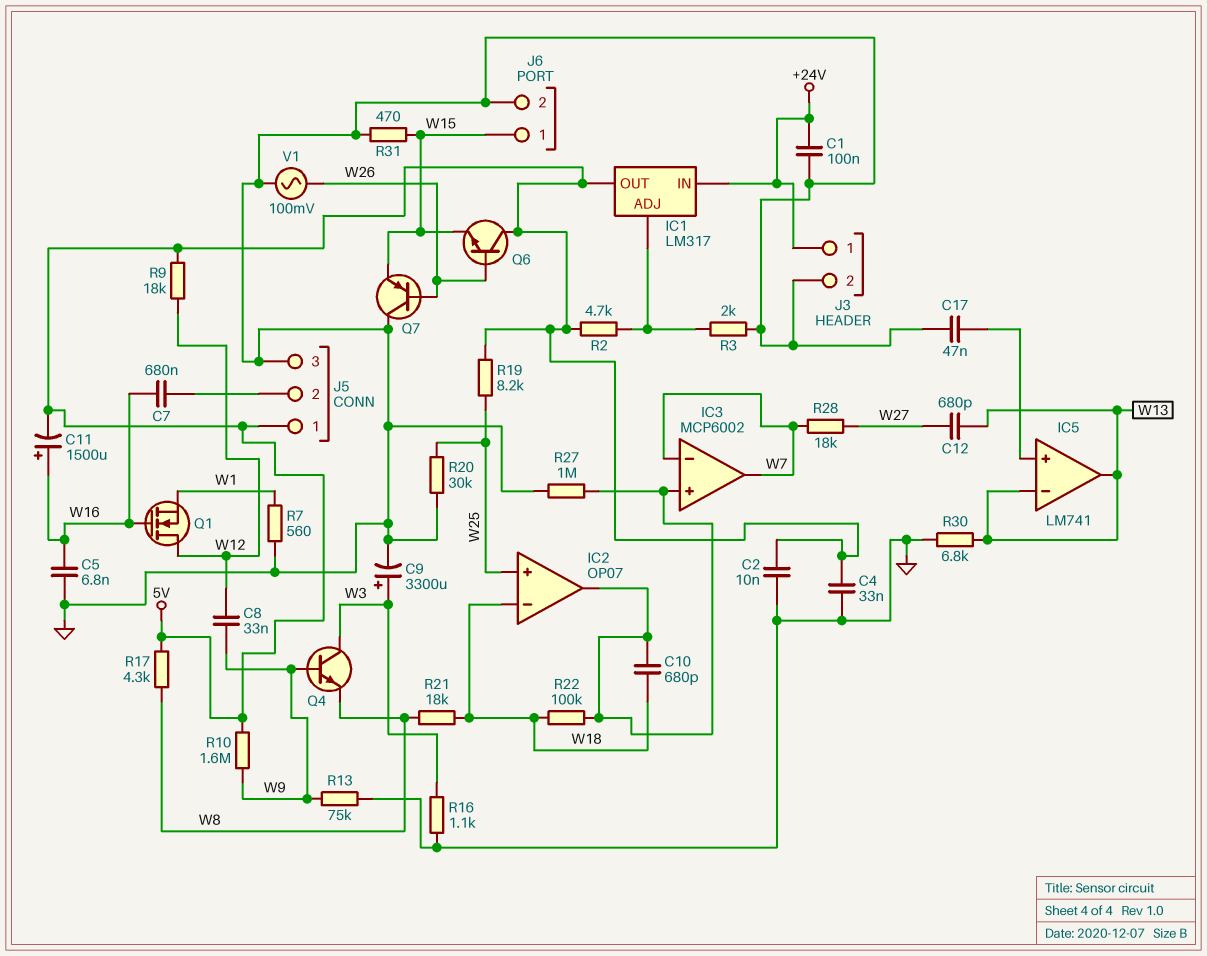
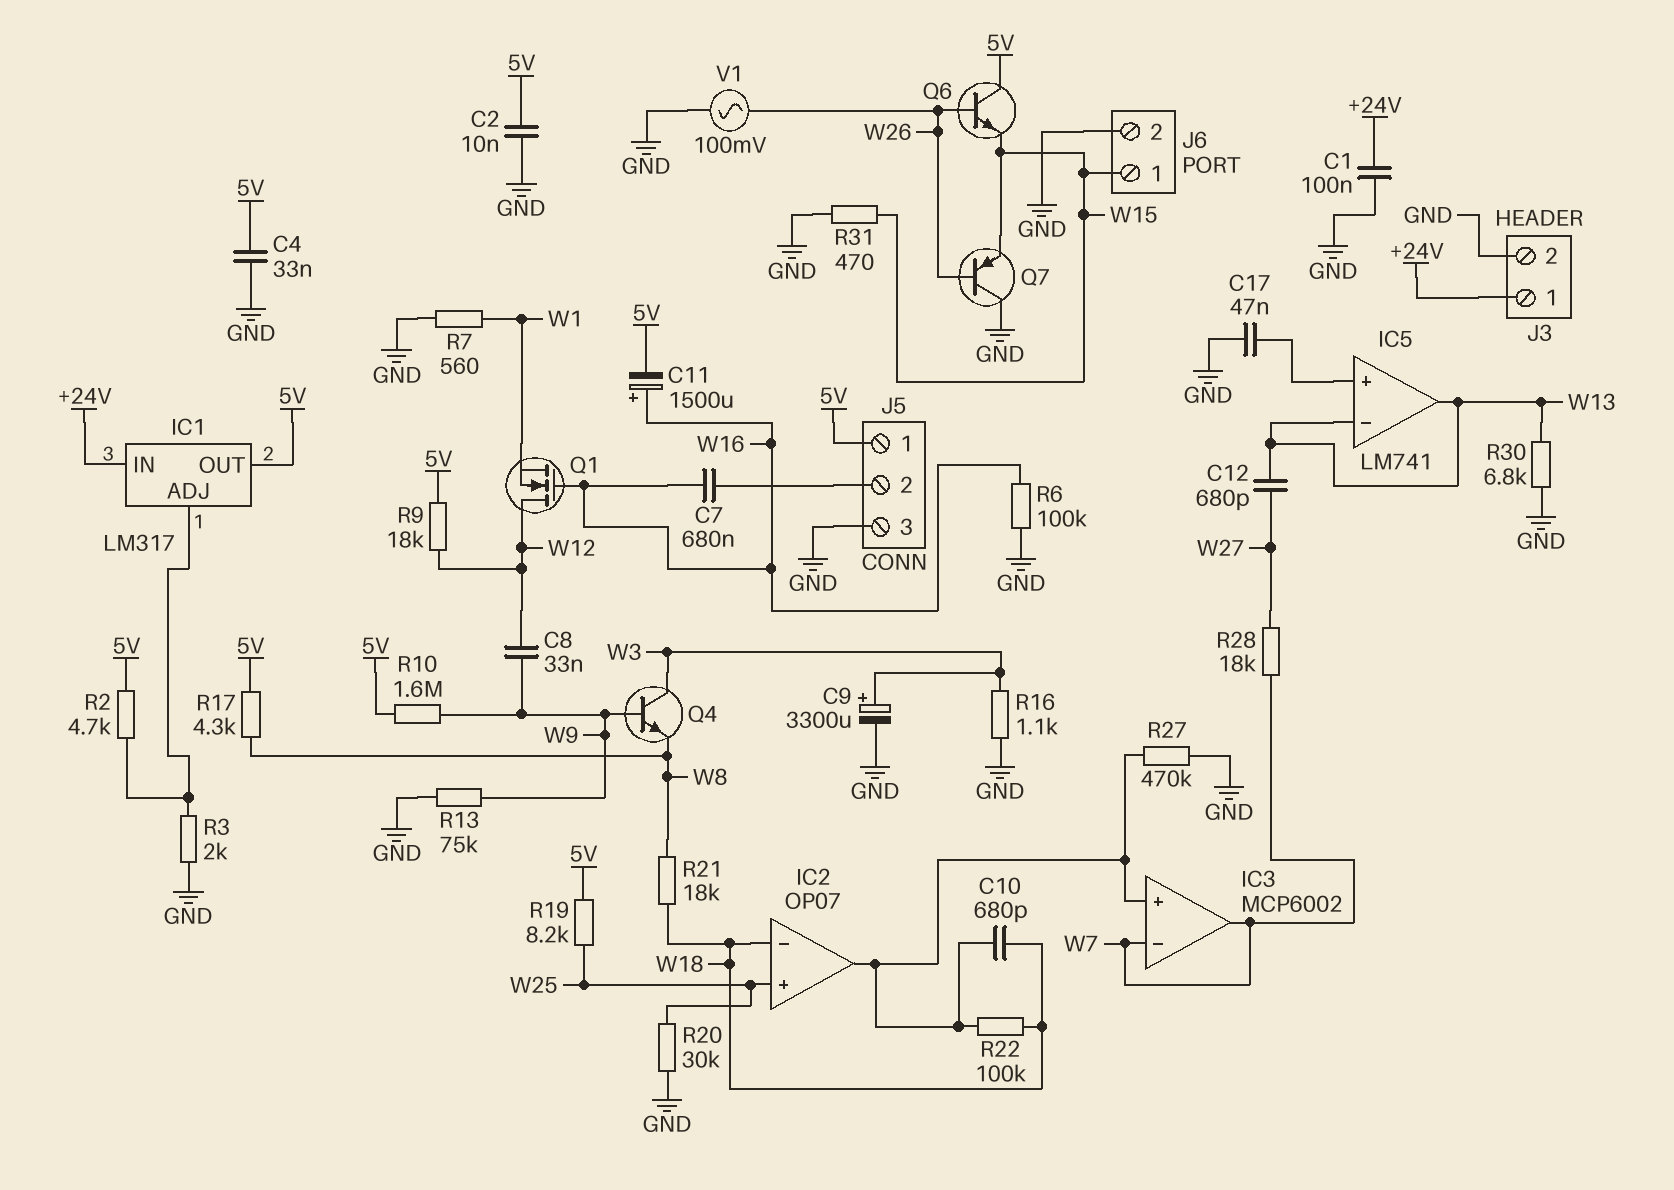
C5: 6.8nF (GND, W16) -> none
R6: none -> 100k (GND, W16)
R27: 1M (GND, IC2/out) -> 470k (GND, IC2/out)

